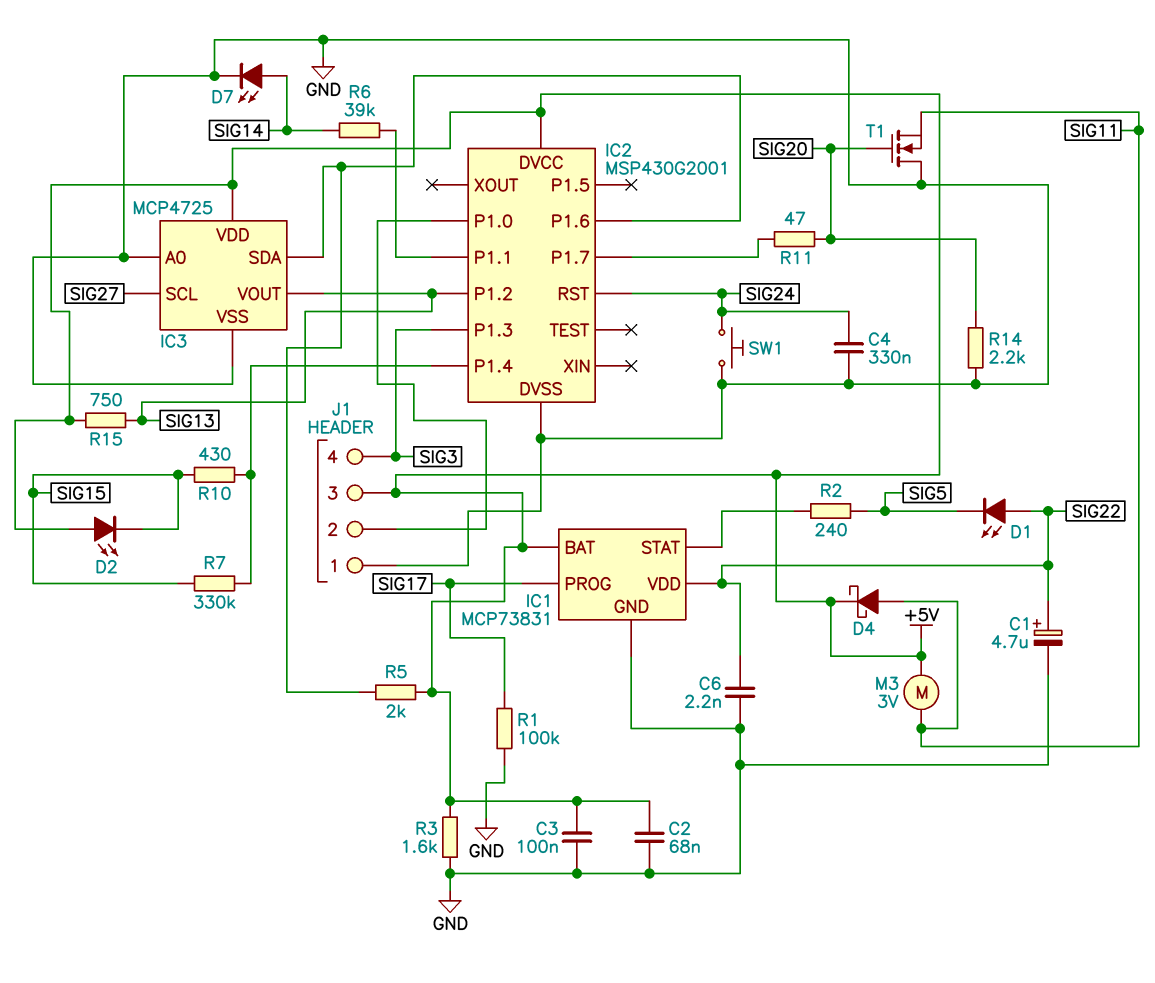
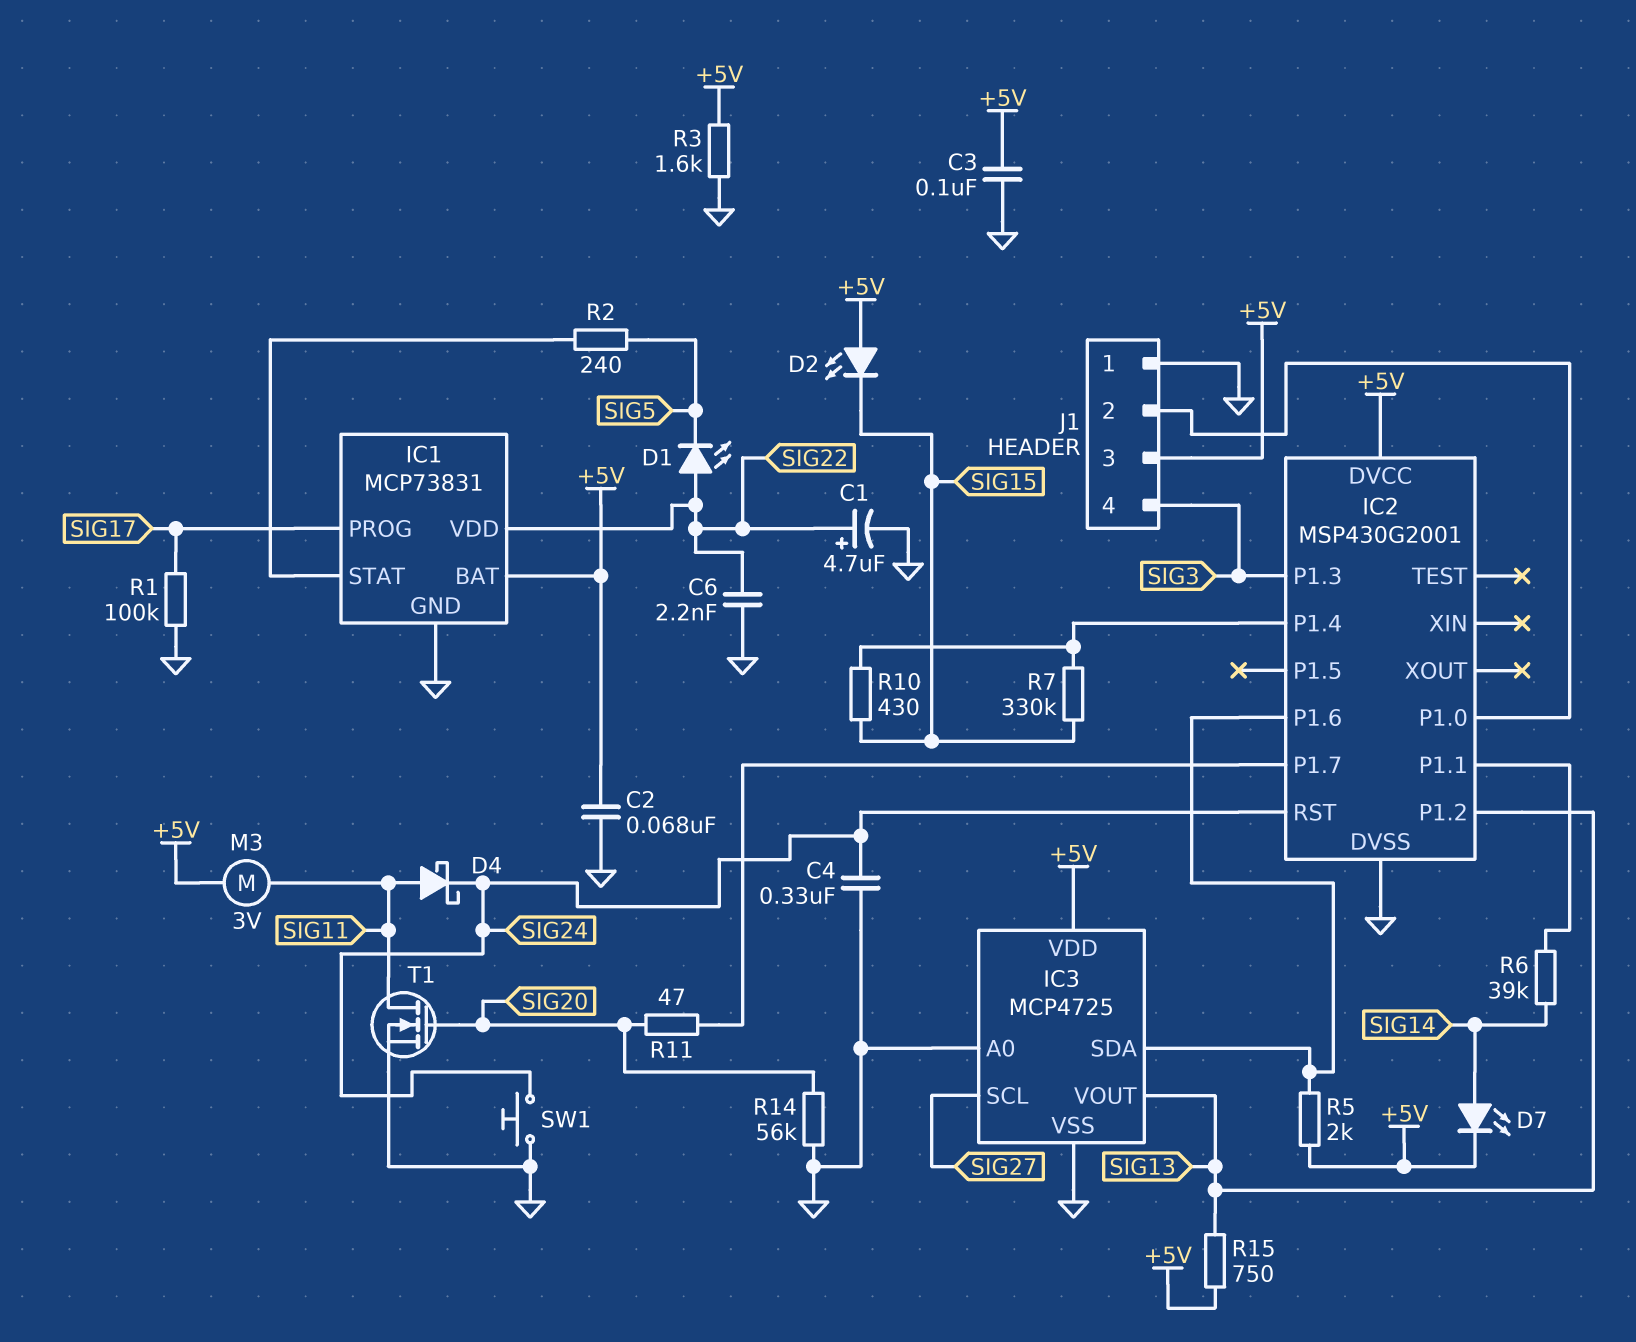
D4: schottky (A SIG11, K +5V) -> schottky (A SIG11, K SIG24)
D7: LED (A SIG14, K GND) -> LED (A SIG14, K +5V)
R14: 2.2k (GND, SIG20) -> 56k (GND, SIG20)
T1: NMOS (G SIG20, D GND, S SIG11) -> NMOS (G SIG20, D SIG11, S GND)

